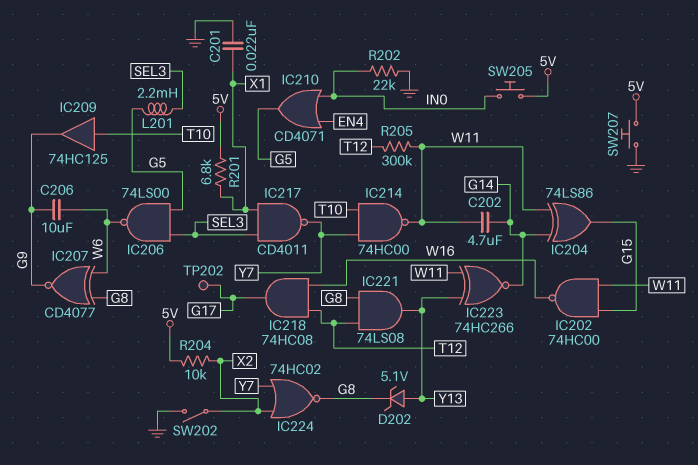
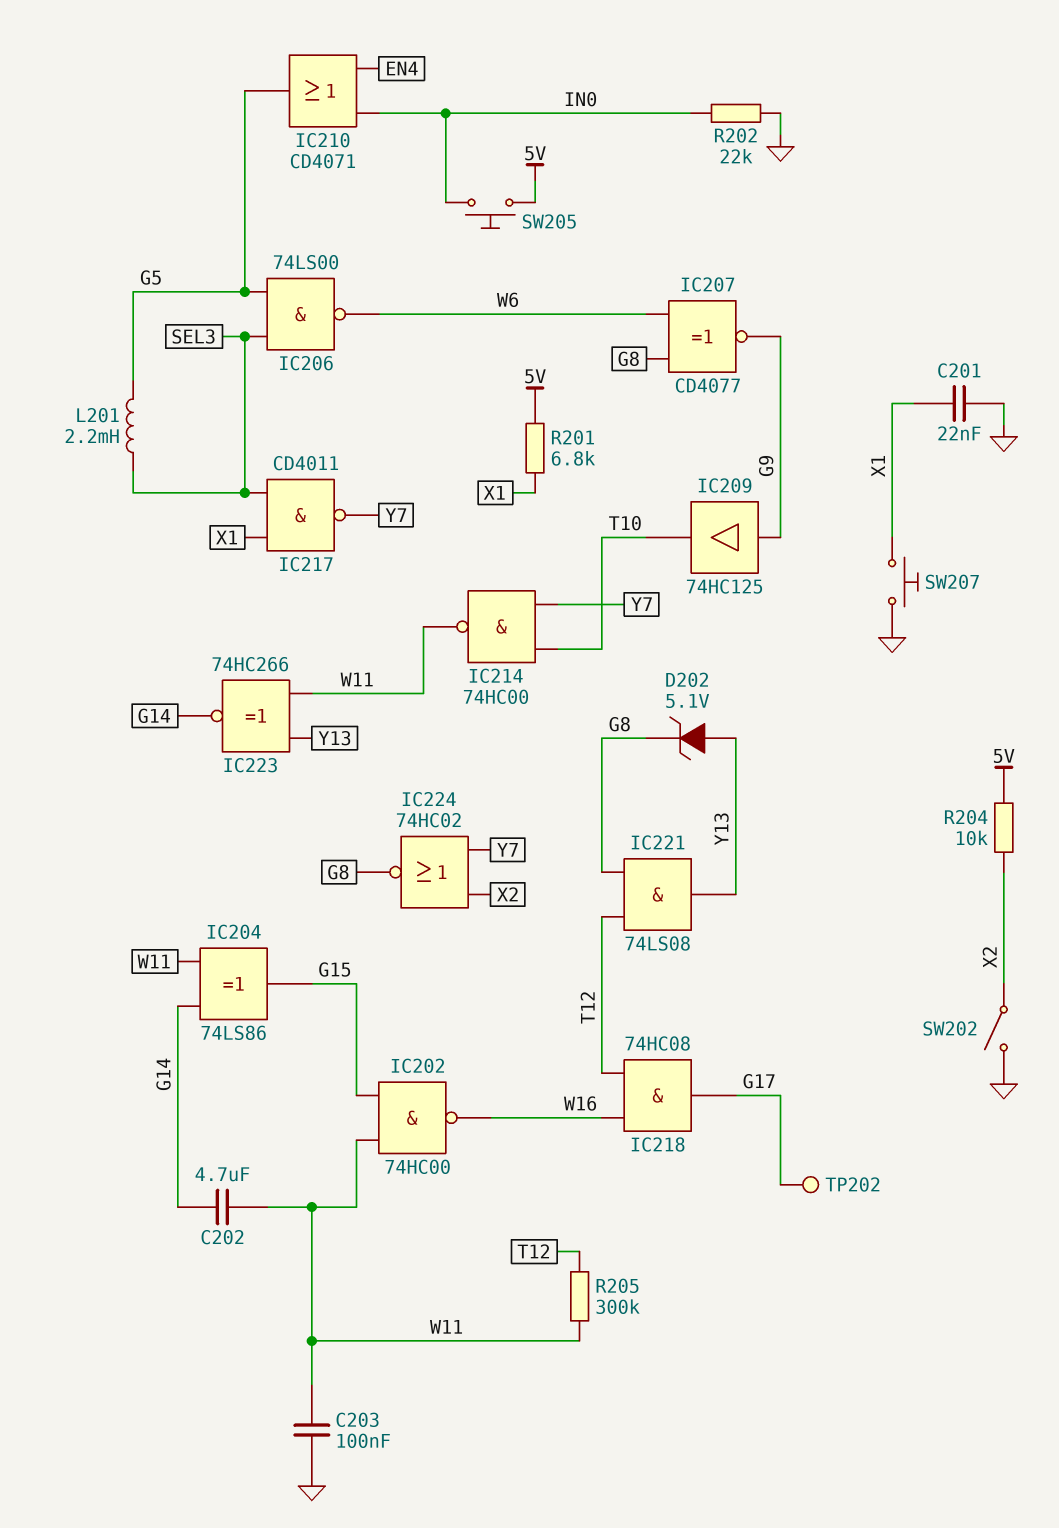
C203: none -> 100nF (GND, W11)
C206: 10uF (G9, W6) -> none
IC209: buffer 74HC125 (in T10, out G9) -> buffer 74HC125 (in G9, out T10)
SW207: button (5V, GND) -> button (GND, X1)

